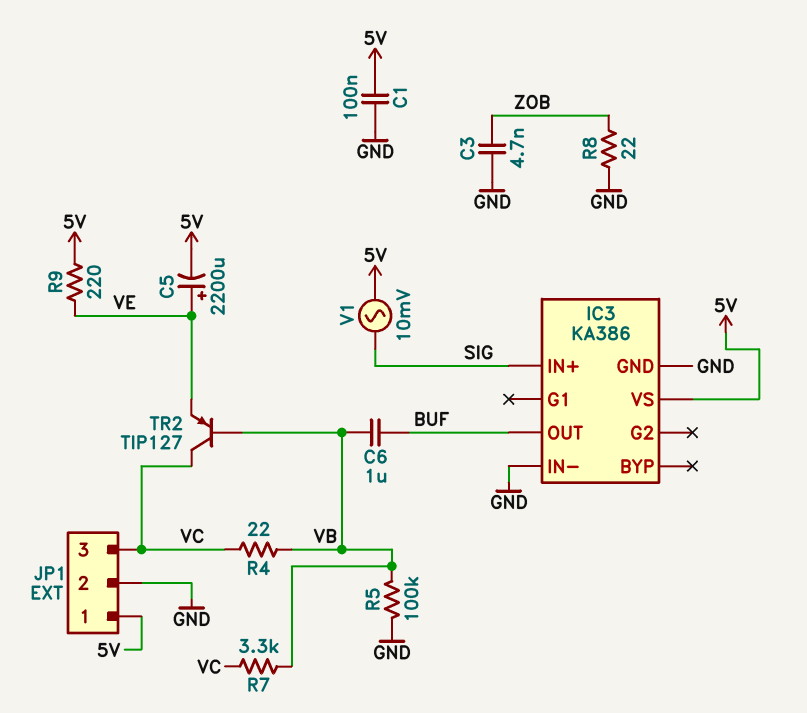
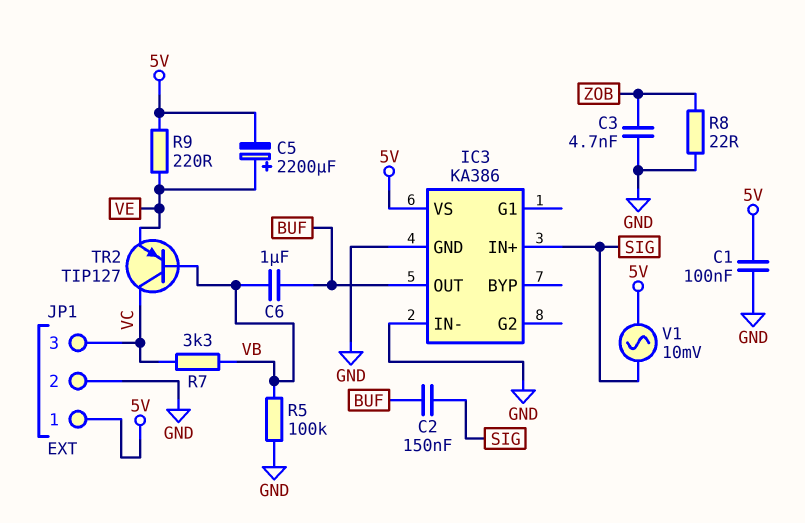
C2: none -> 150nF (BUF, SIG)
R4: 22 (VB, VC) -> none

